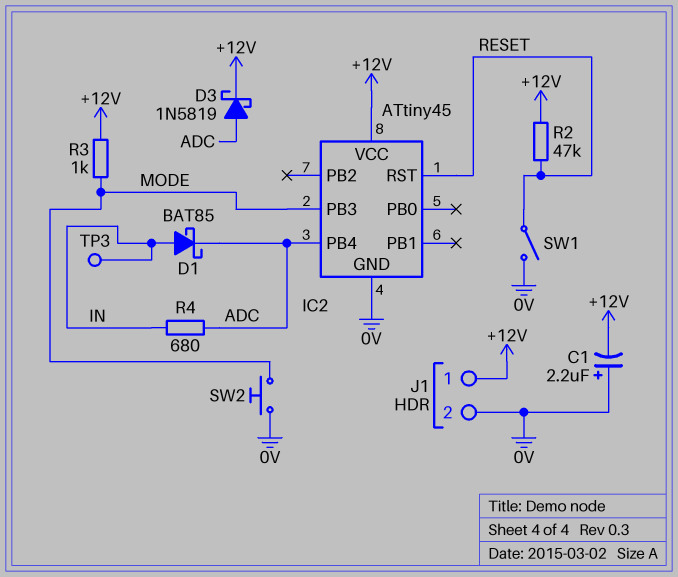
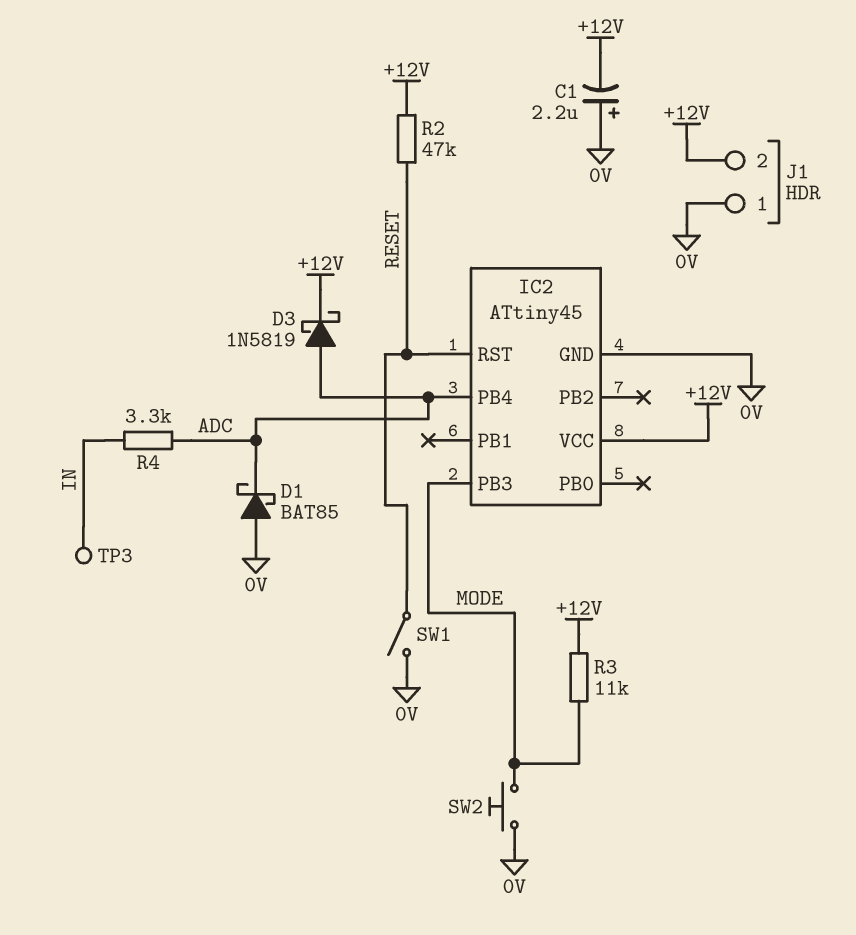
D1: schottky BAT85 (A IN, K ADC) -> schottky BAT85 (A 0V, K ADC)
J1 pin 1: +12V -> 0V
J1 pin 2: 0V -> +12V
R3: 1k (+12V, MODE) -> 11k (+12V, MODE)
R4: 680 (ADC, IN) -> 3.3k (ADC, IN)

